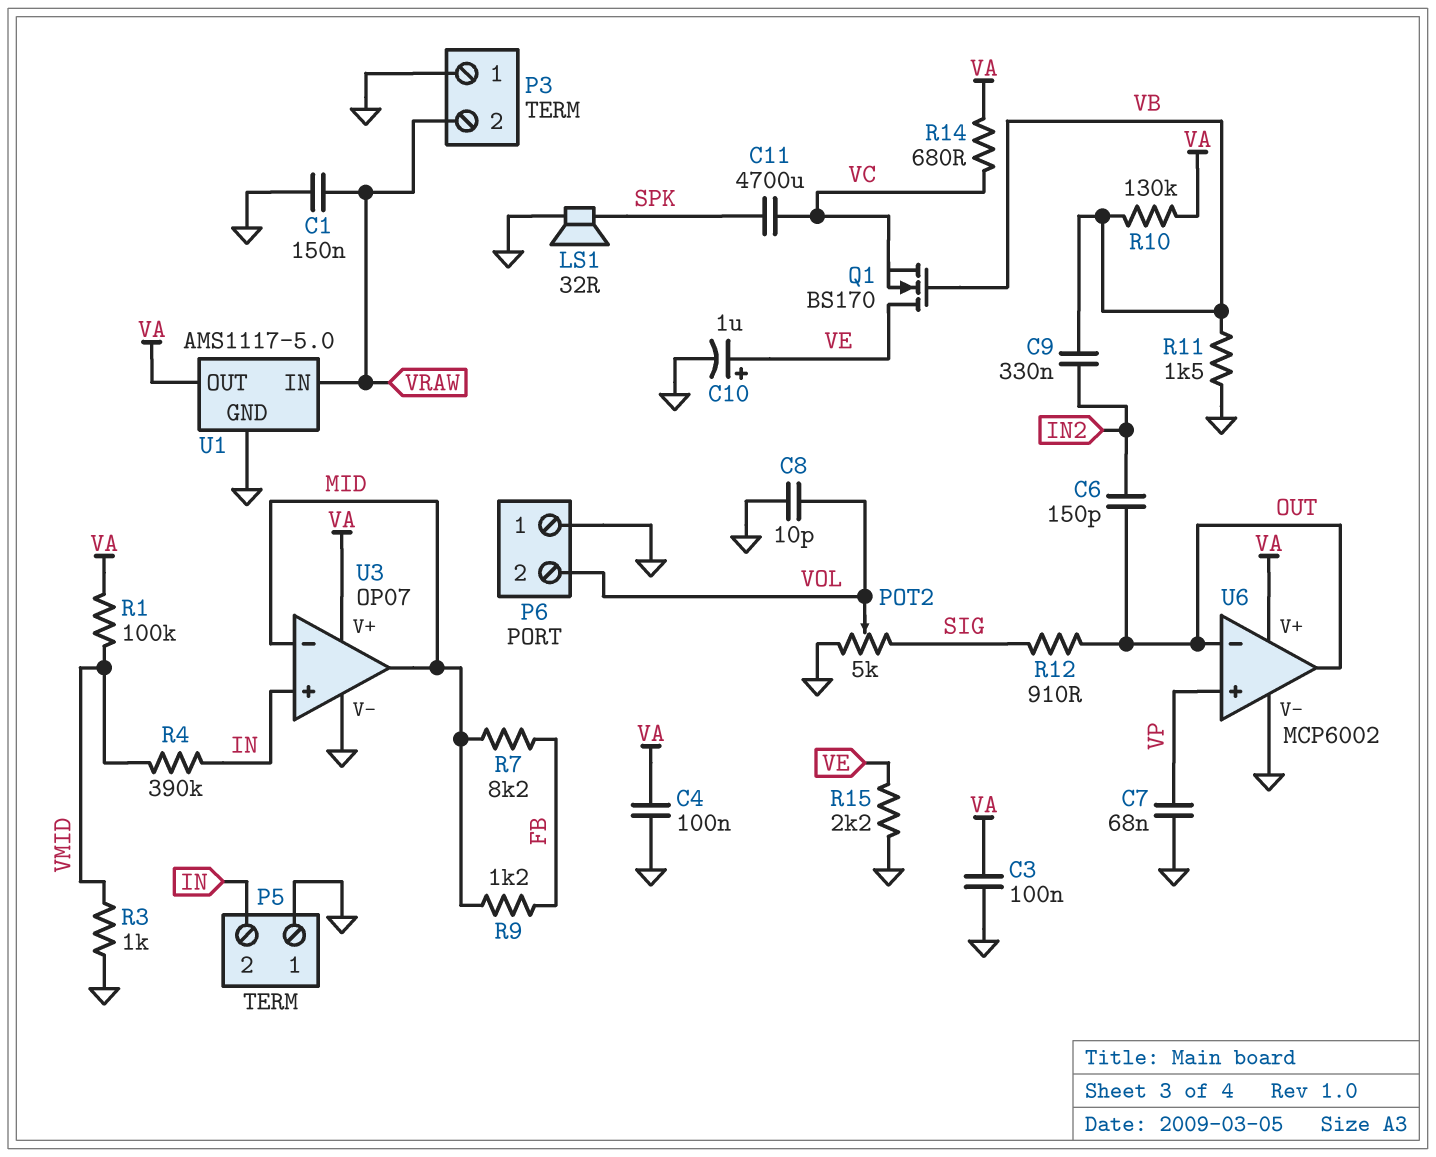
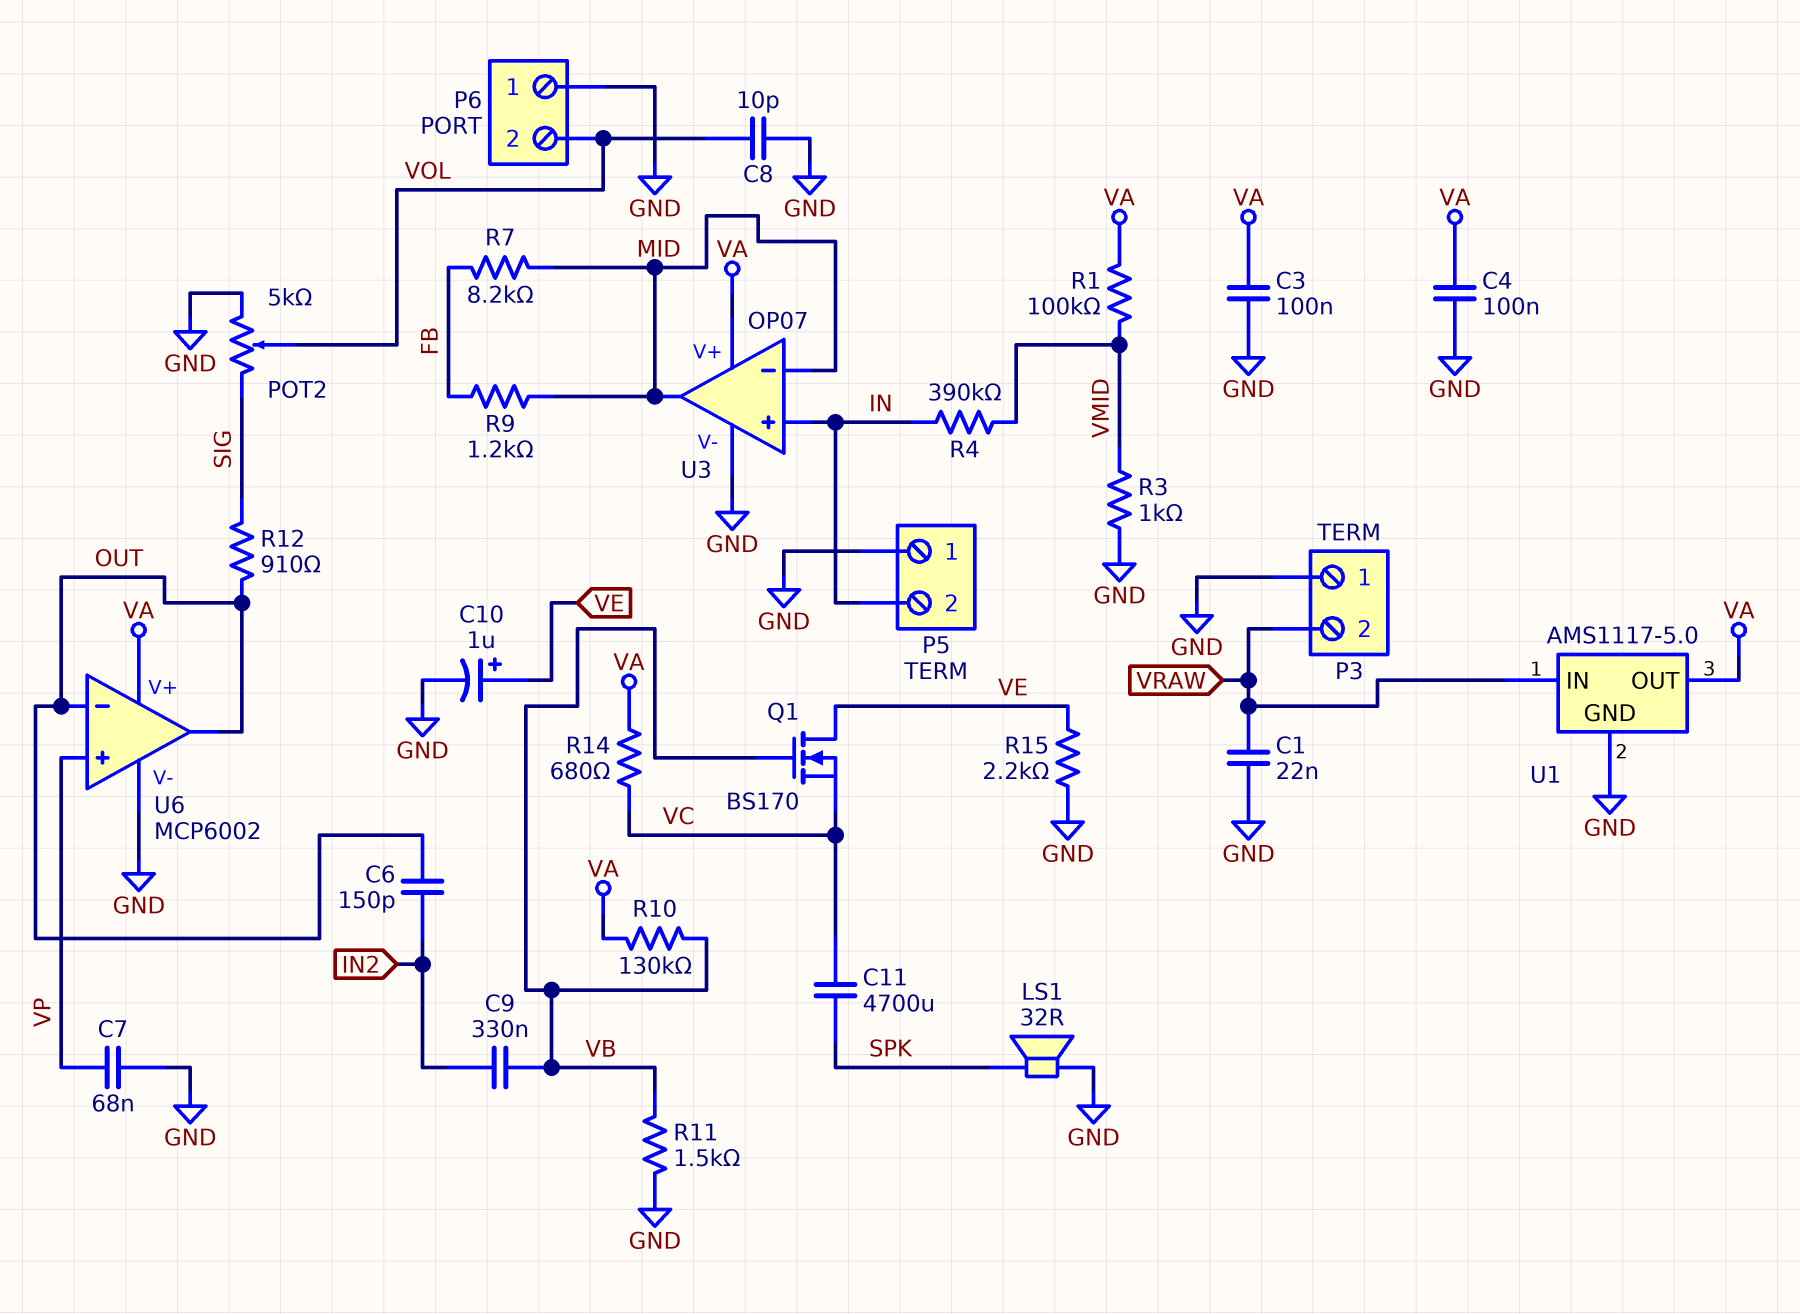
C1: 150nF (GND, VRAW) -> 22nF (GND, VRAW)

